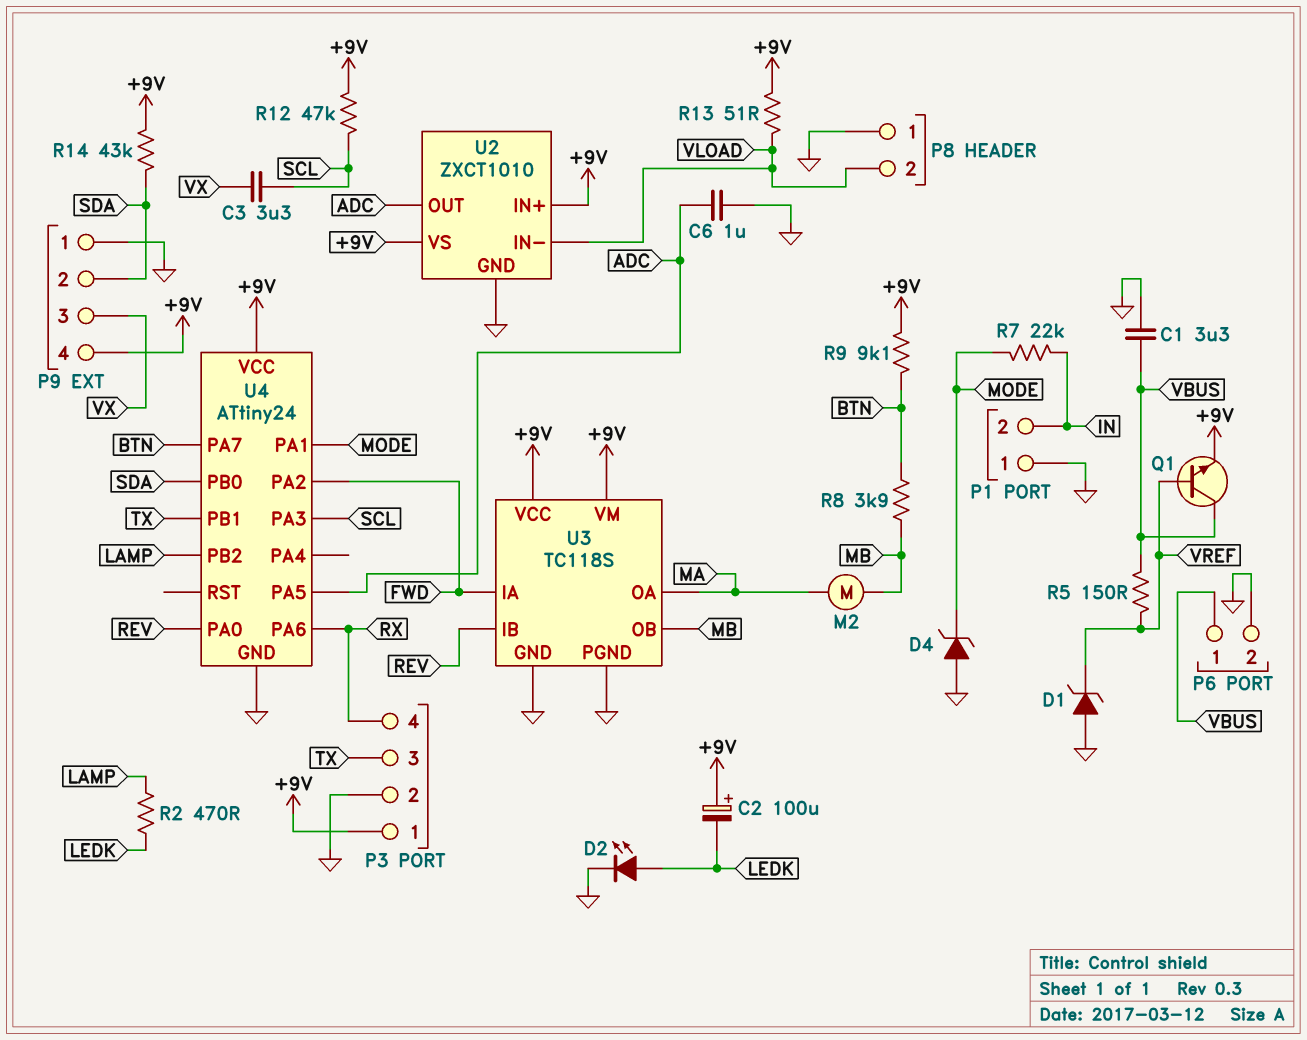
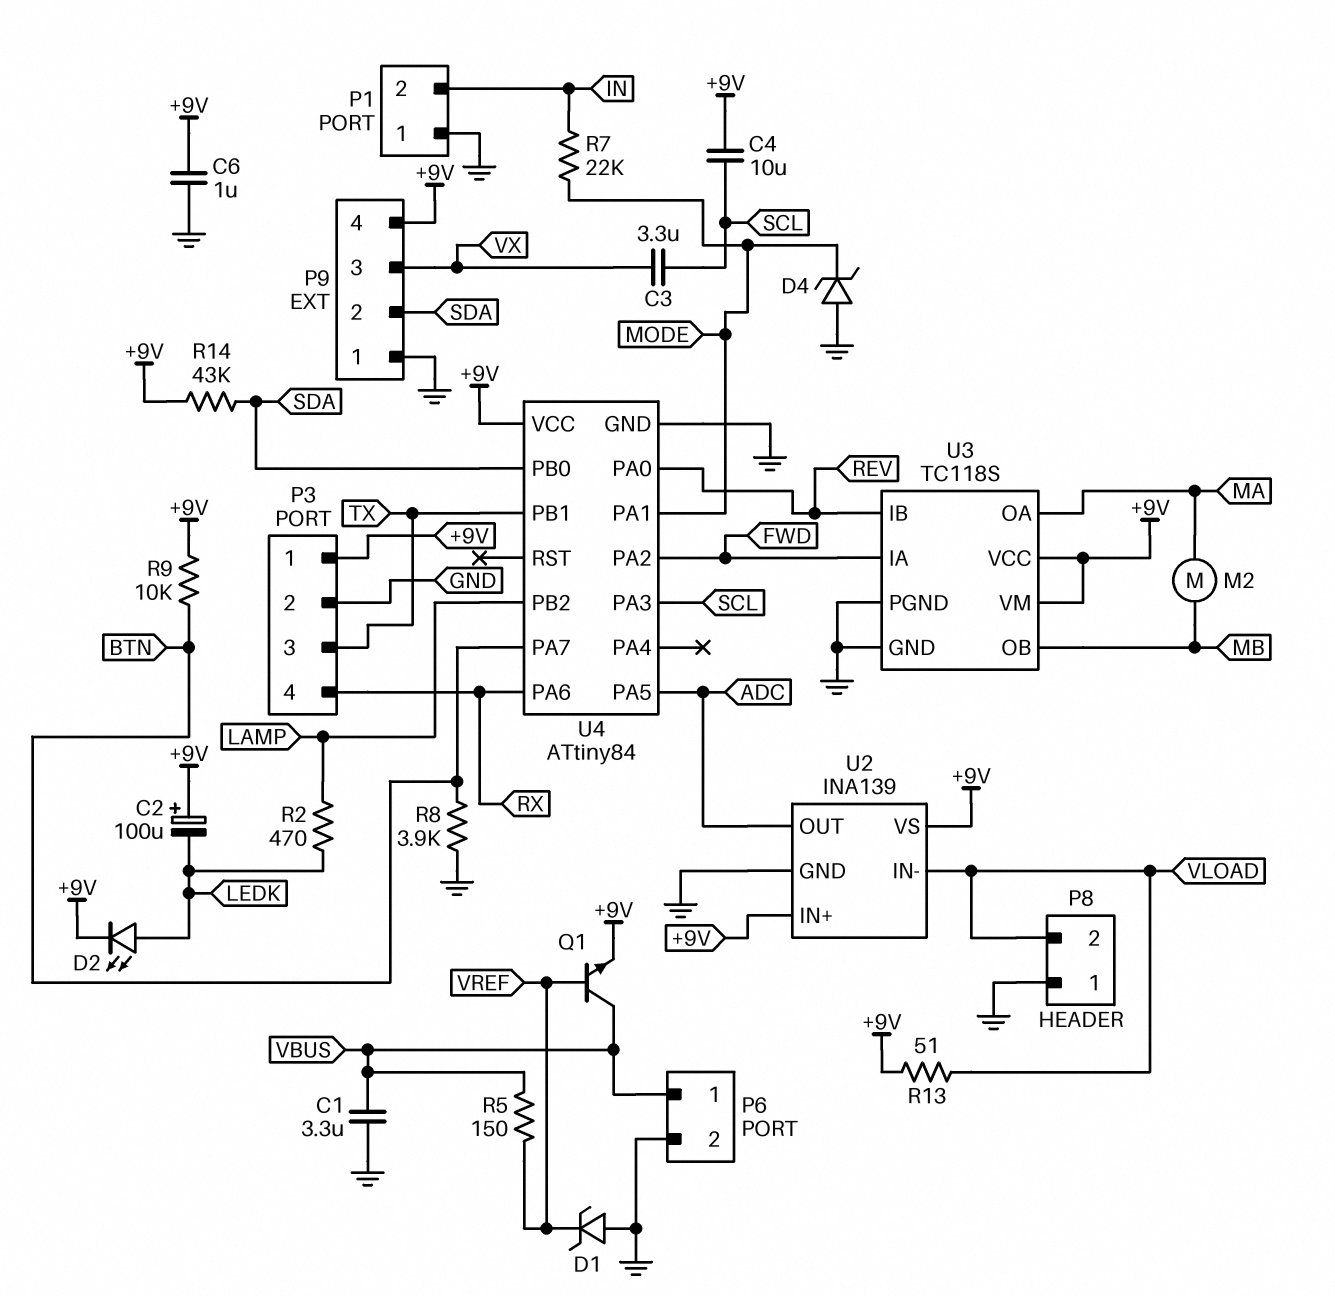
C4: none -> 10uF (+9V, SCL)
C6: 1uF (ADC, GND) -> 1uF (+9V, GND)
D2: LED (A LEDK, K GND) -> LED (A LEDK, K +9V)
R8: 3.9k (BTN, MB) -> 3.9k (BTN, GND)
R9: 9.1k (+9V, BTN) -> 10k (+9V, BTN)
R12: 47k (+9V, SCL) -> none
U2: ZXCT1010 -> INA139
U4: ATtiny24 -> ATtiny84

